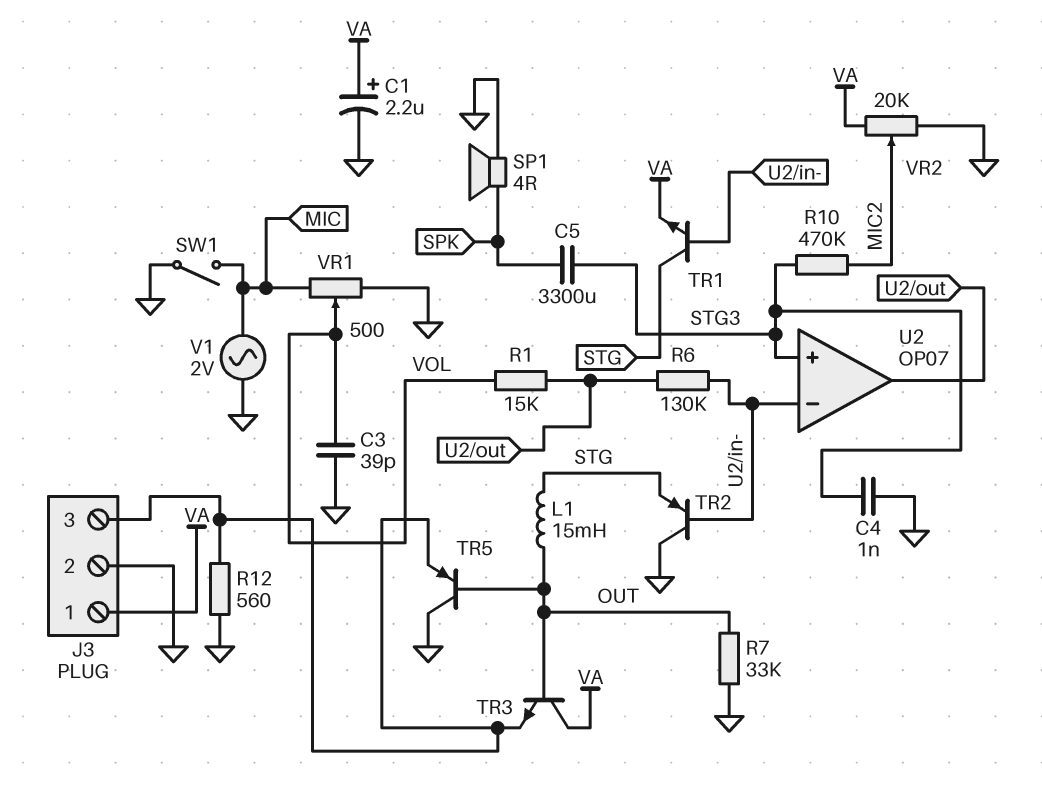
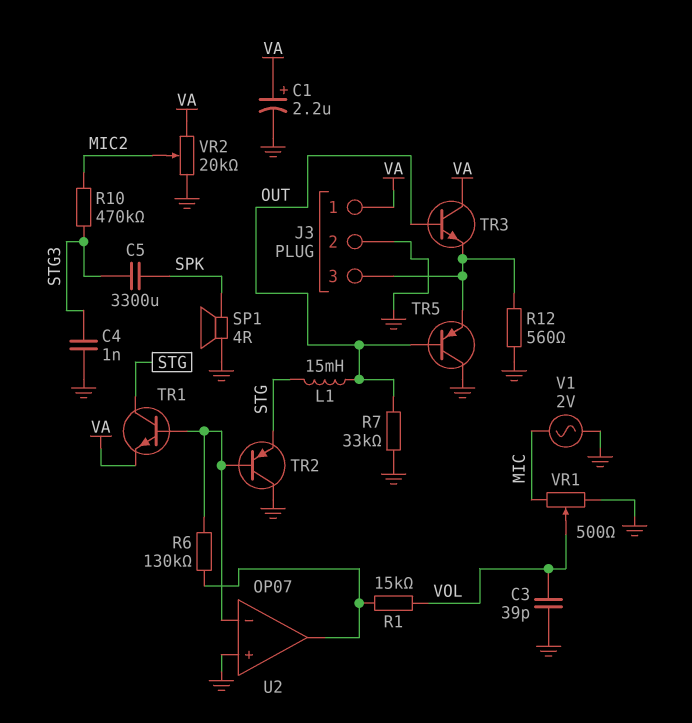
SW1: switch (GND, MIC) -> none
U2 pin in+: STG3 -> GND

